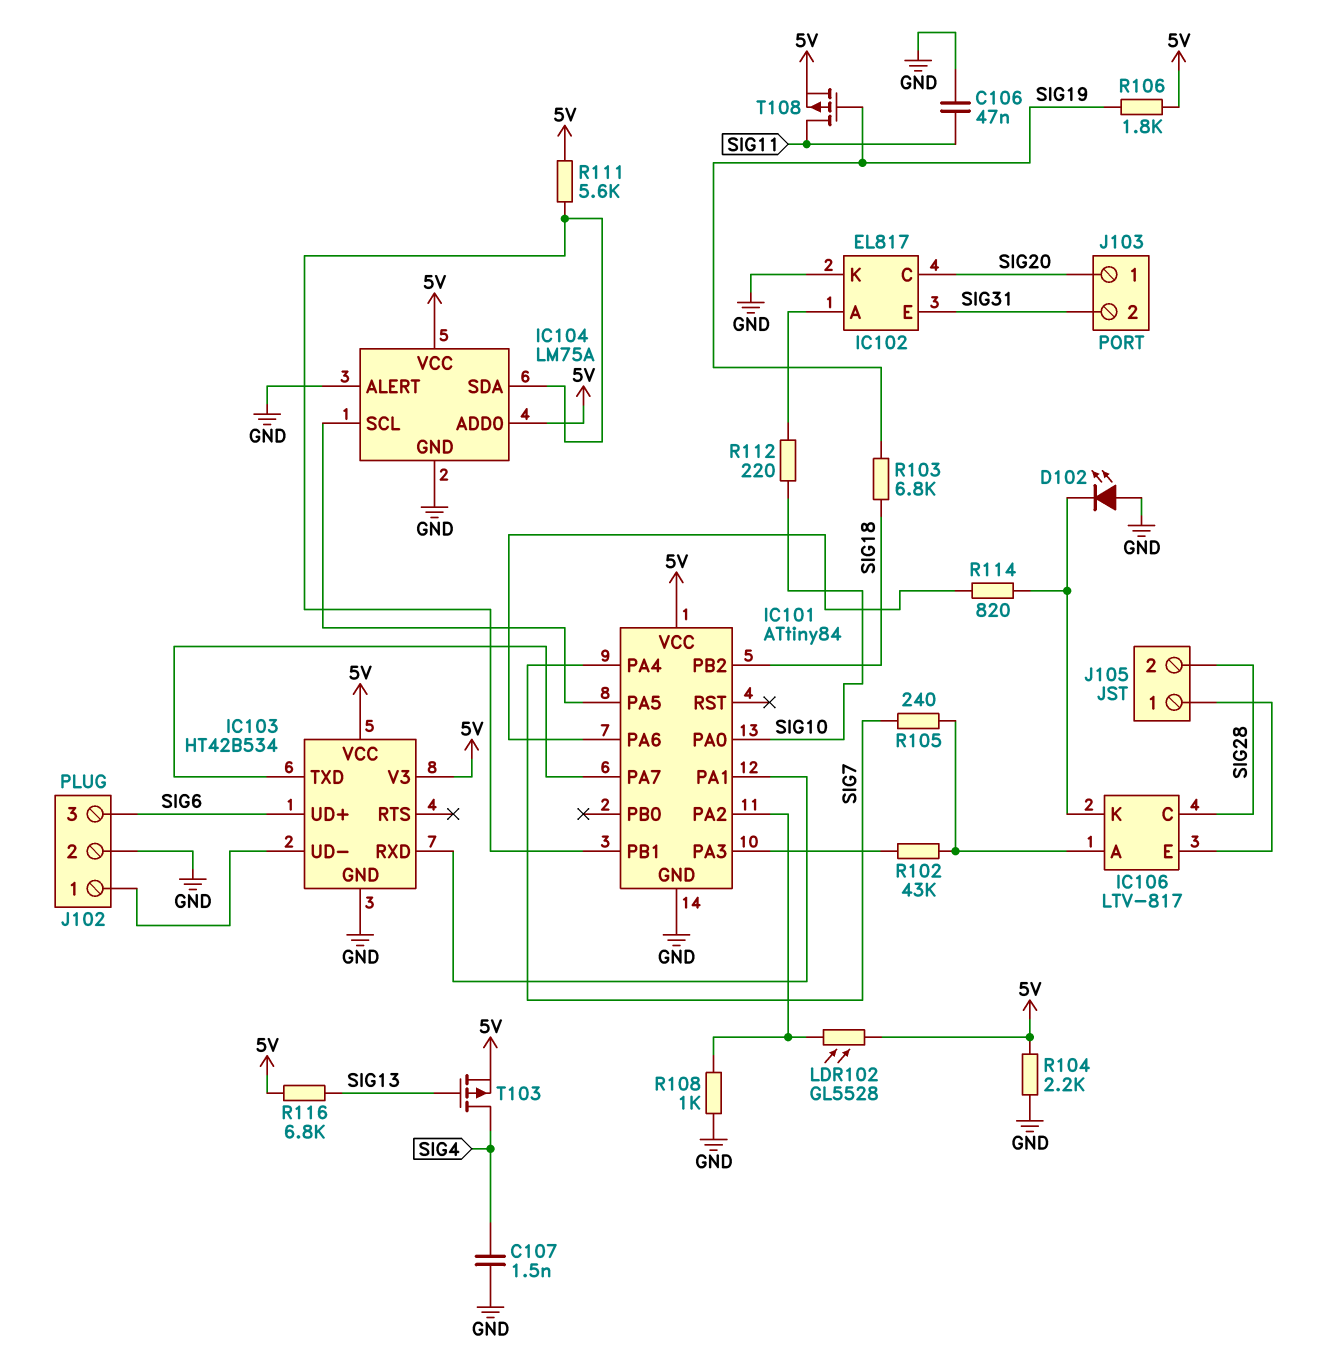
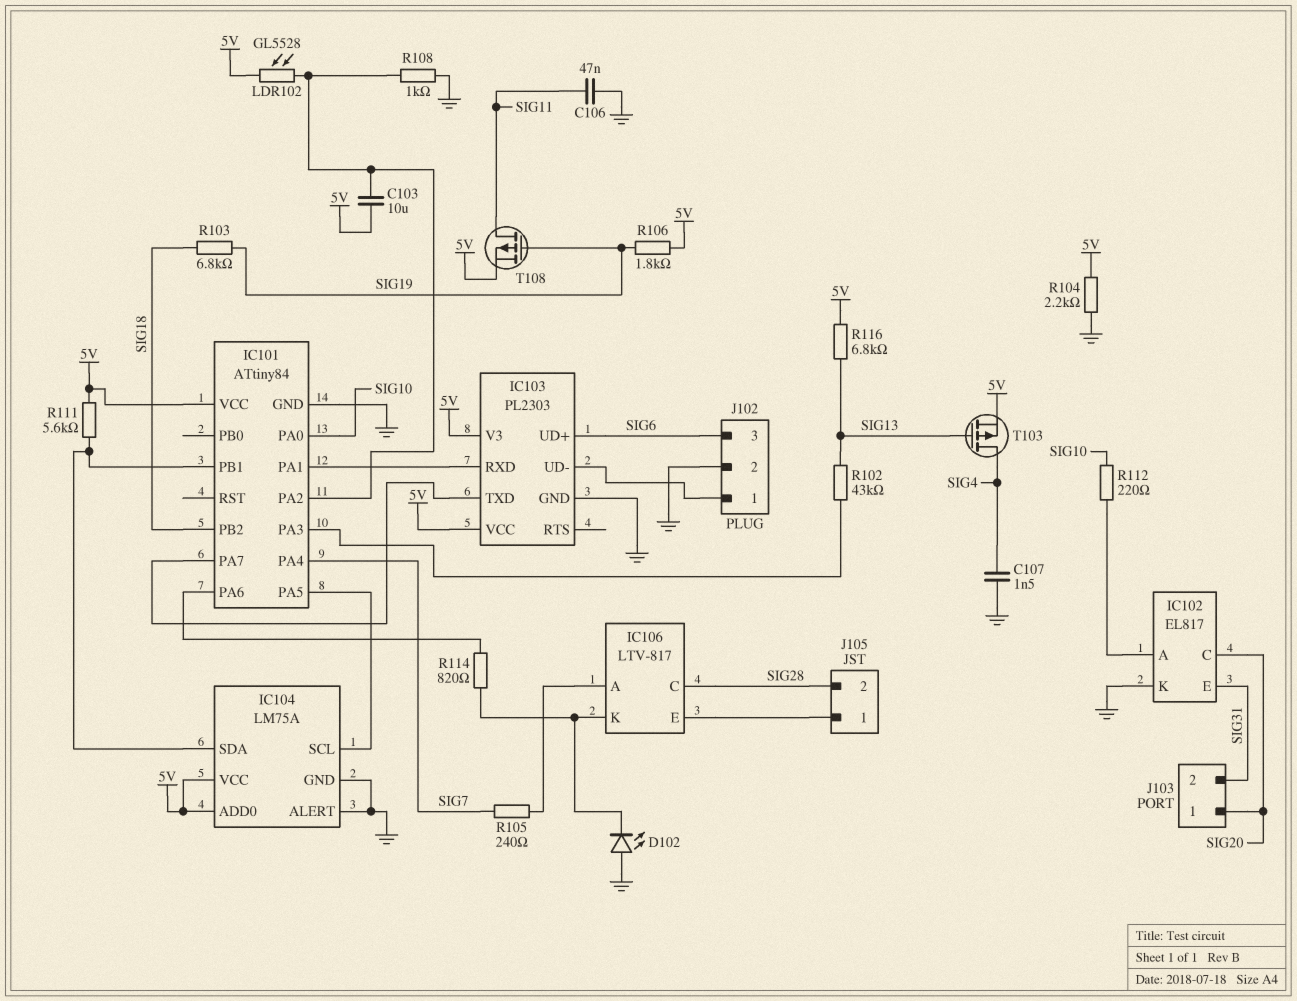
C103: none -> 10uF (5V, IC101/PA2)
IC103: HT42B534 -> PL2303
R102: 43k (IC101/PA3, IC106/A) -> 43k (IC101/PA3, SIG13)

